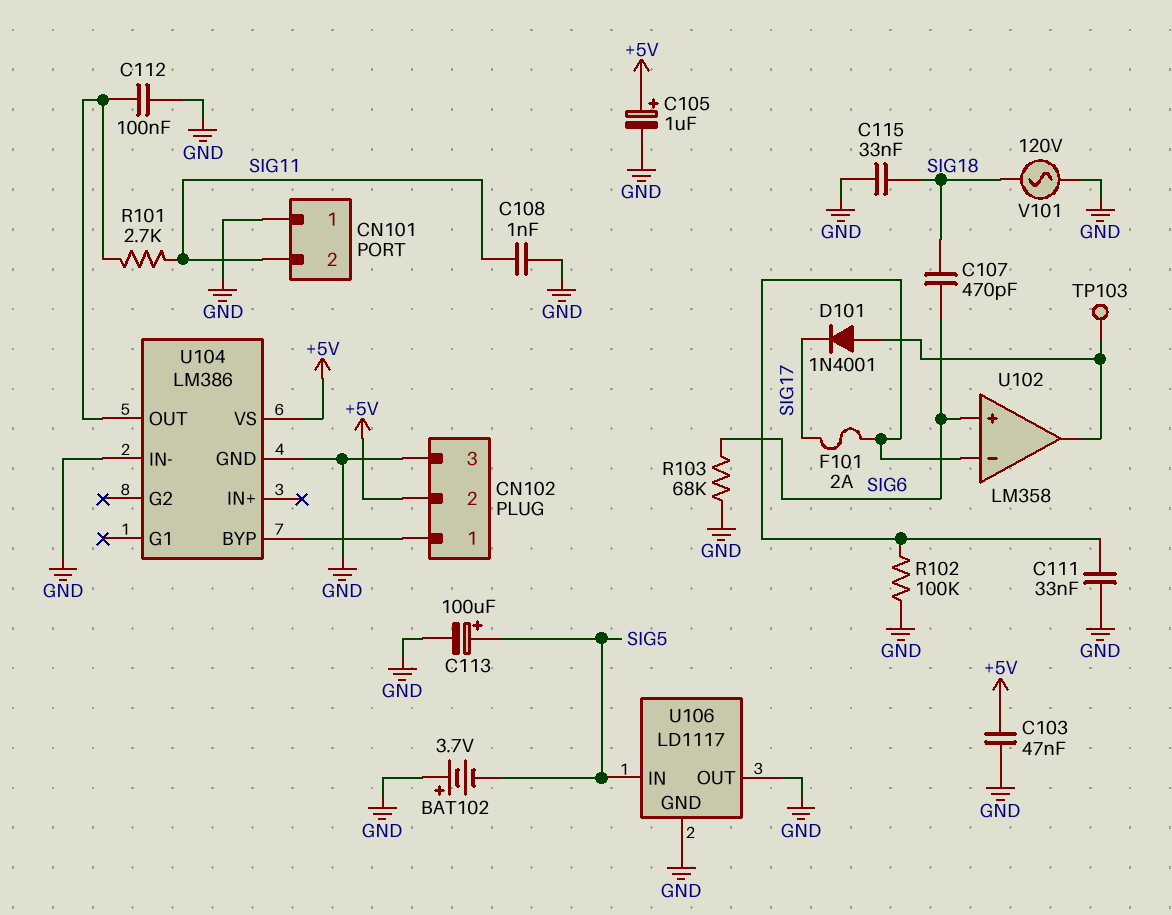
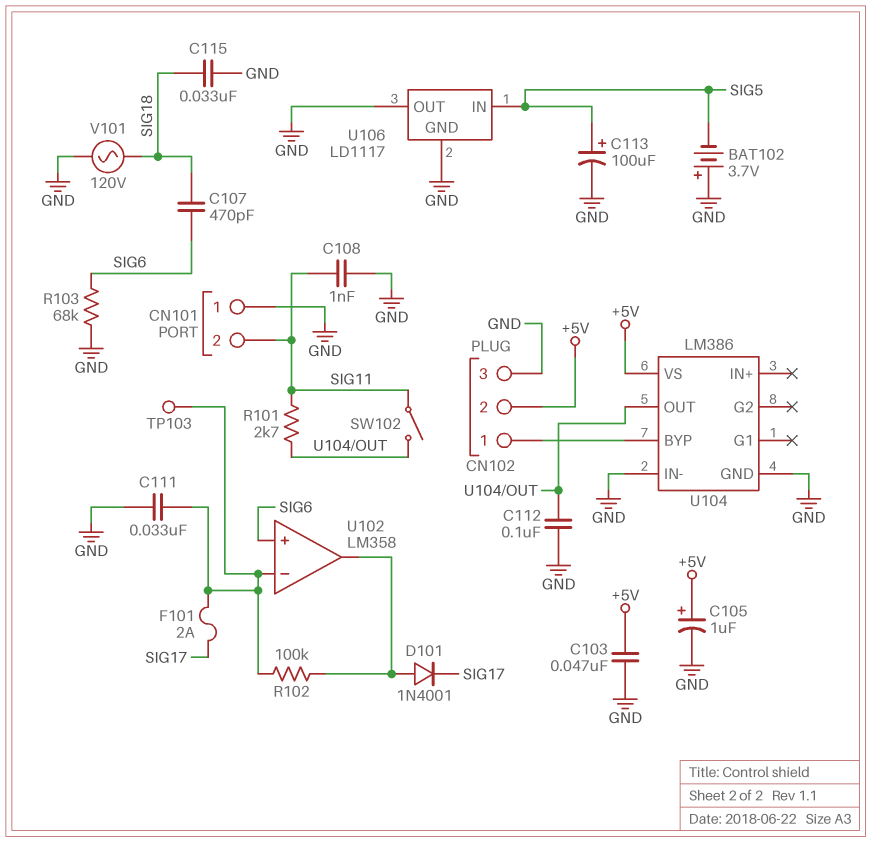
R102: 100k (GND, U102/in-) -> 100k (U102/in-, U102/out)
SW102: none -> switch (SIG11, U104/OUT)
TP103: test point (U102/out) -> test point (U102/in-)

